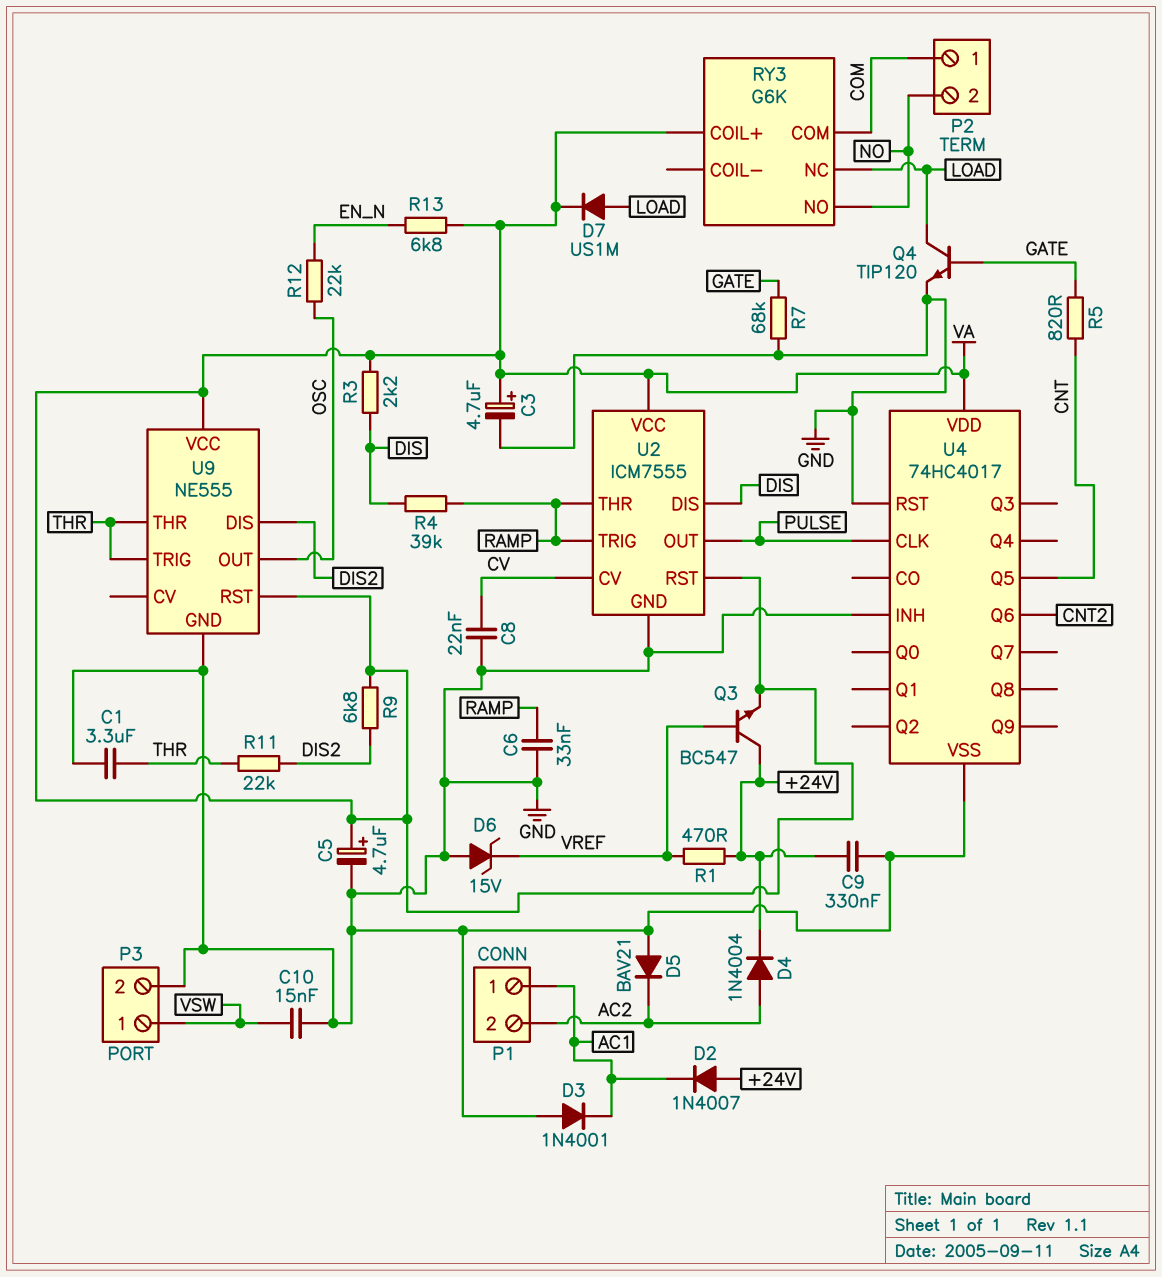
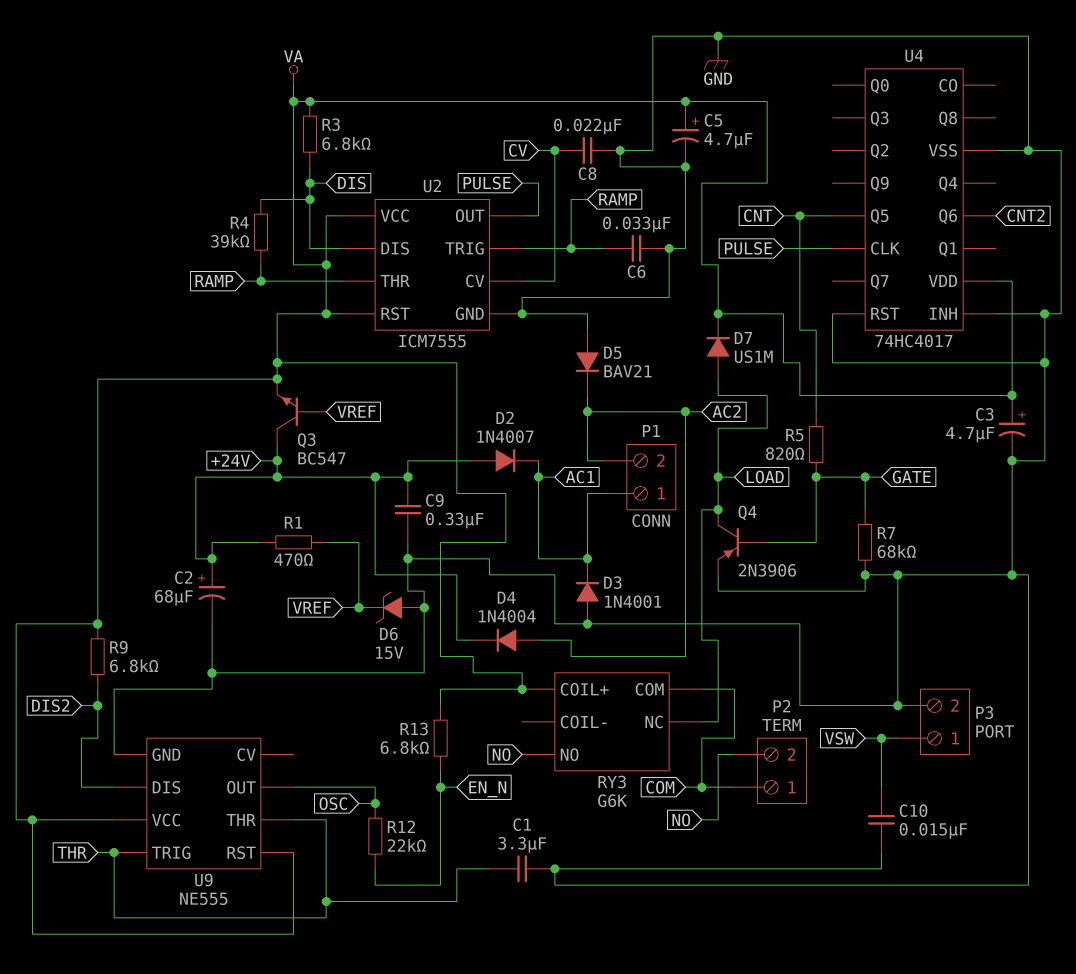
C2: none -> 68uF (plus +24V, minus GND)
Q4: NPN TIP120 (B GATE, C LOAD, E GND) -> PNP 2N3906 (B GATE, C LOAD, E GND)
R3: 2.2k (DIS, VA) -> 6.8k (DIS, VA)
R11: 22k (DIS2, THR) -> none

